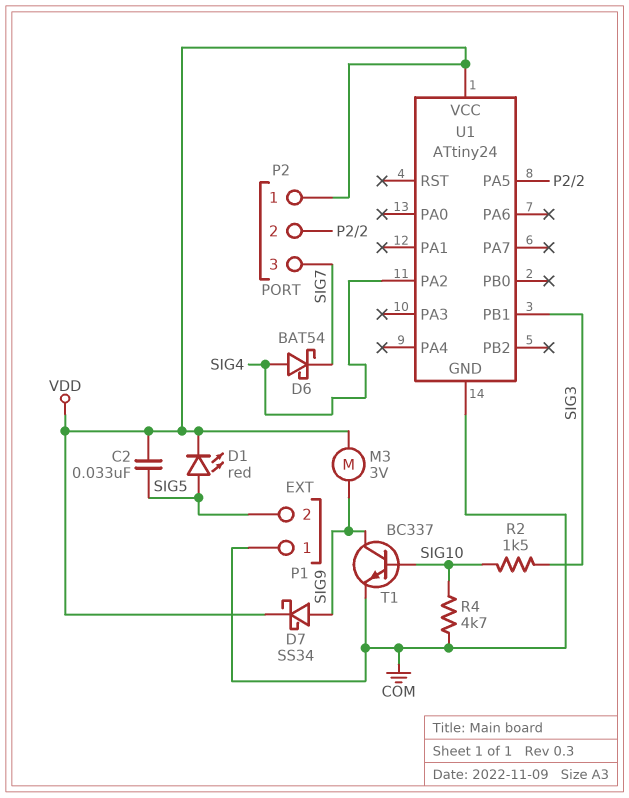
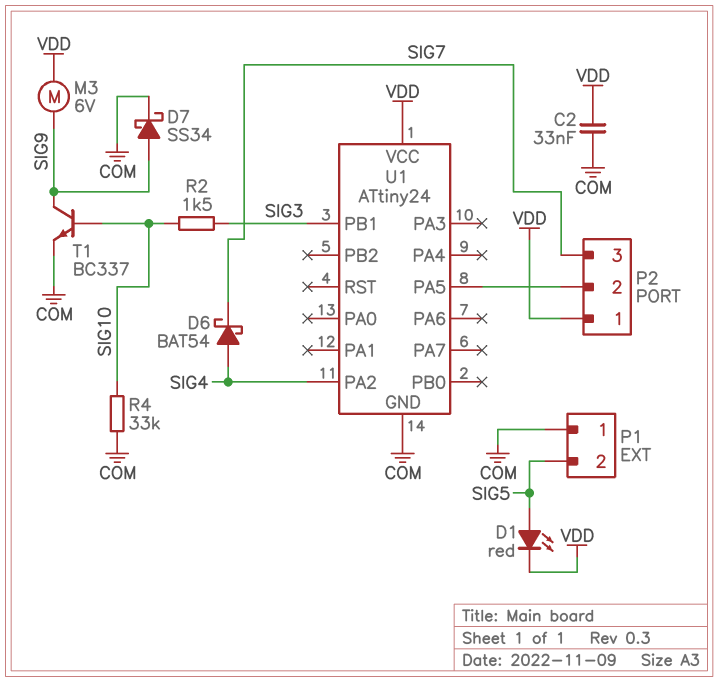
C2: 33nF (SIG5, VDD) -> 33nF (COM, VDD)
D7: schottky SS34 (A SIG9, K VDD) -> schottky SS34 (A SIG9, K COM)
M3: motor 3V (SIG9, VDD) -> motor 6V (SIG9, VDD)
R4: 4.7k (COM, SIG10) -> 33k (COM, SIG10)

